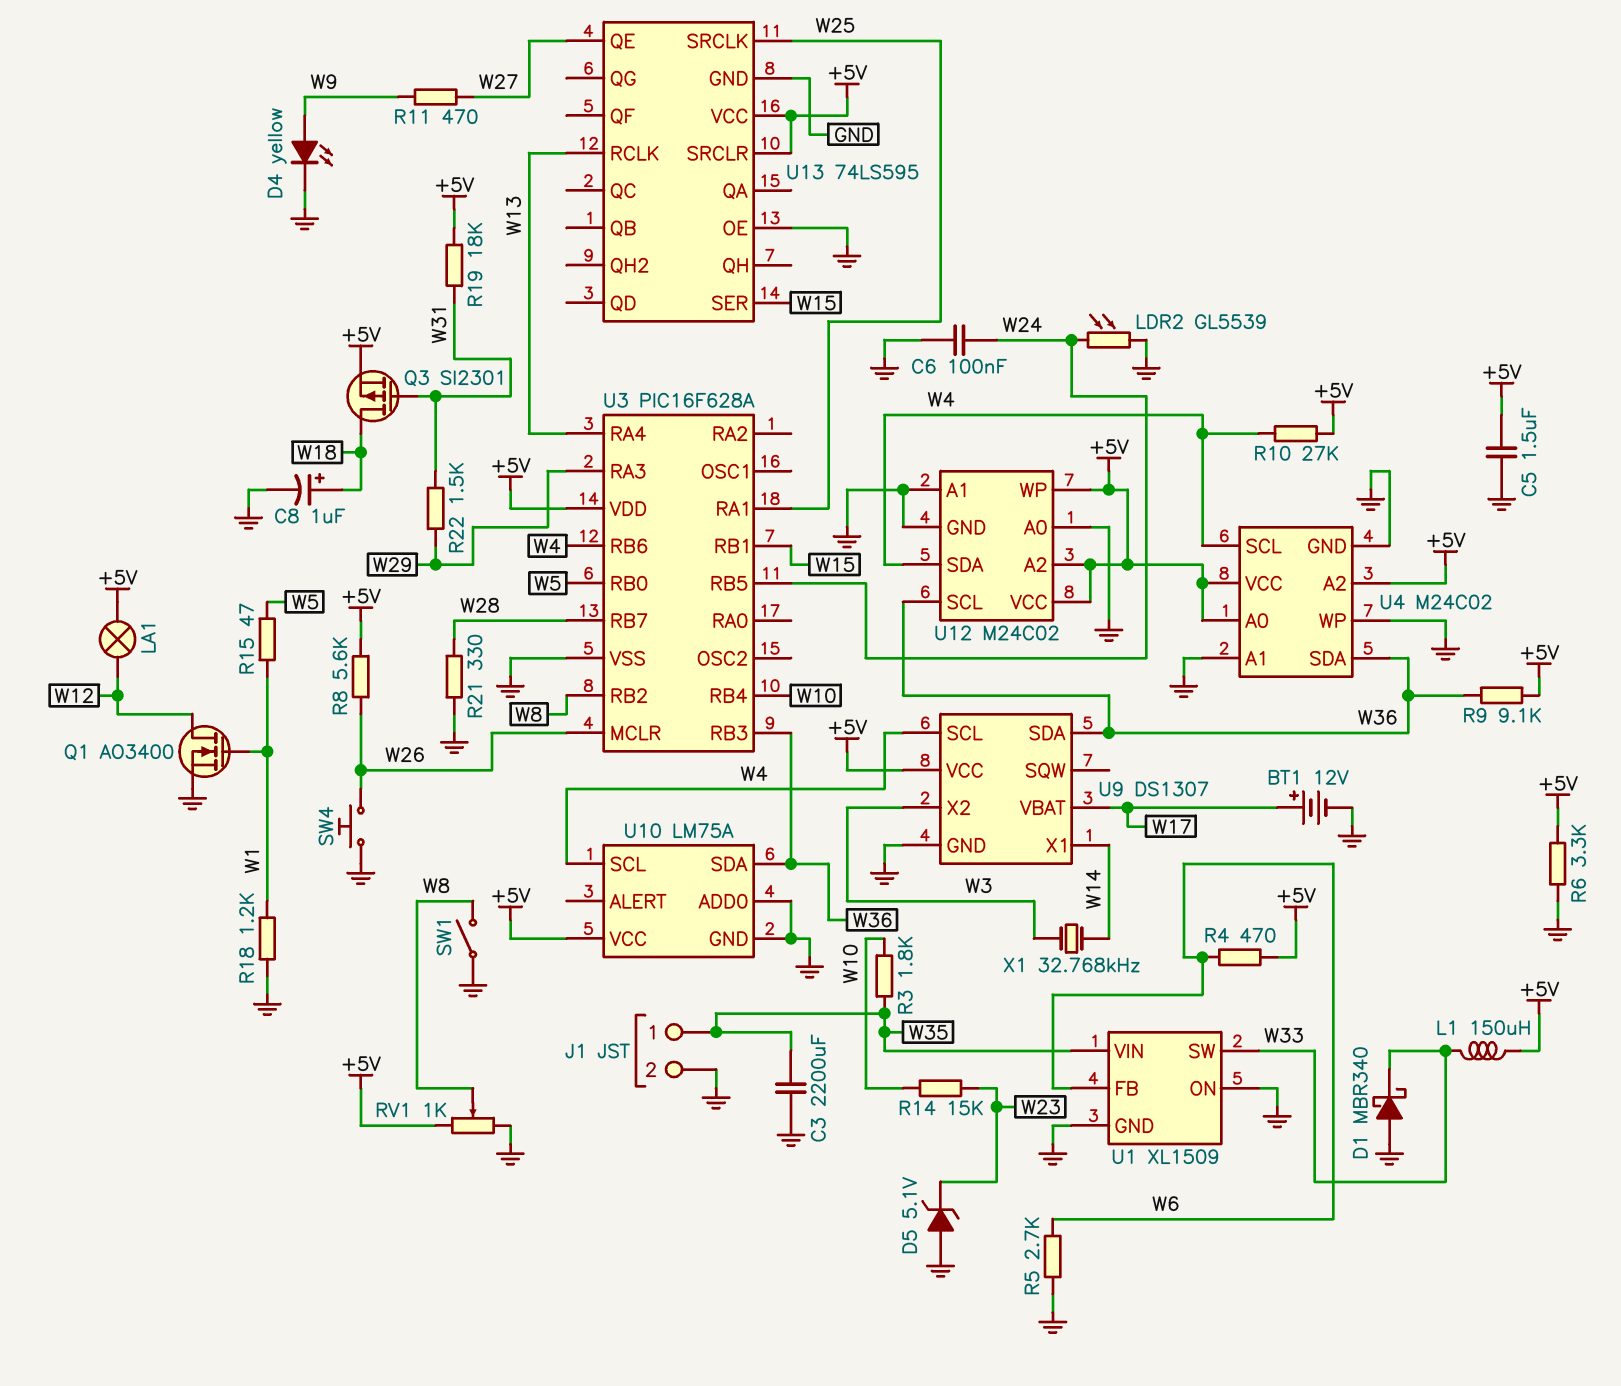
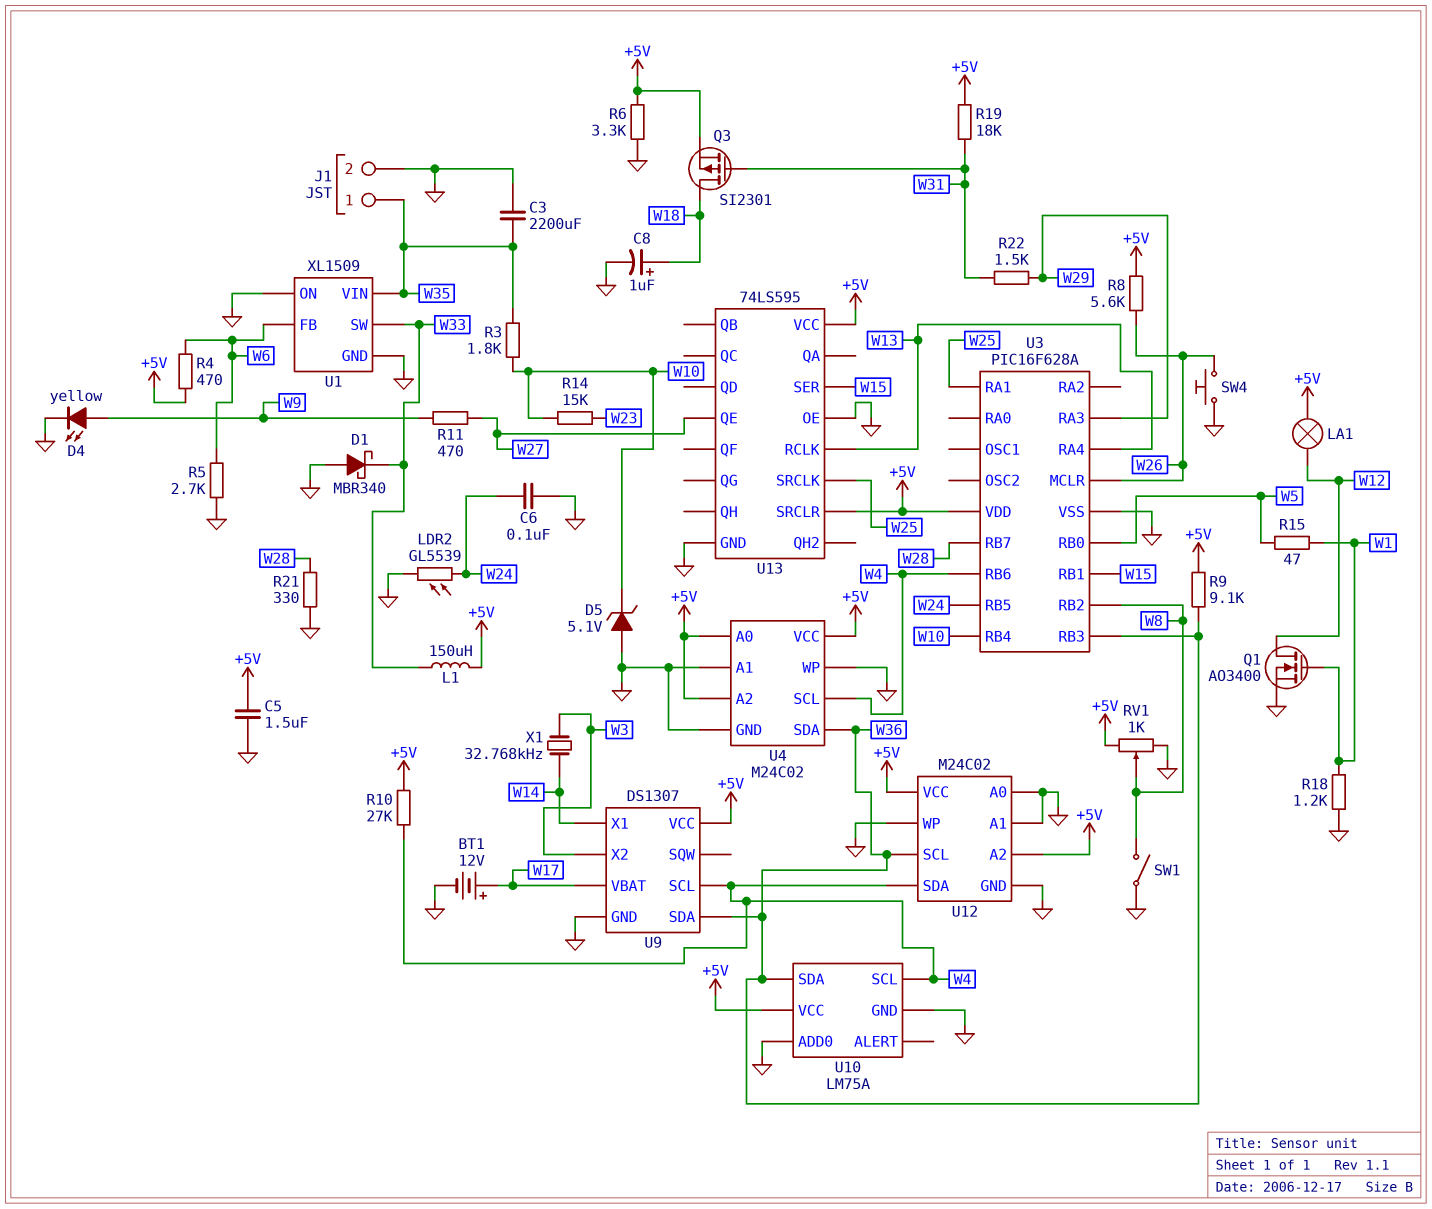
D5: zener 5.1V (A GND, K W23) -> zener 5.1V (A GND, K W10)
U12 pin WP: +5V -> GND

